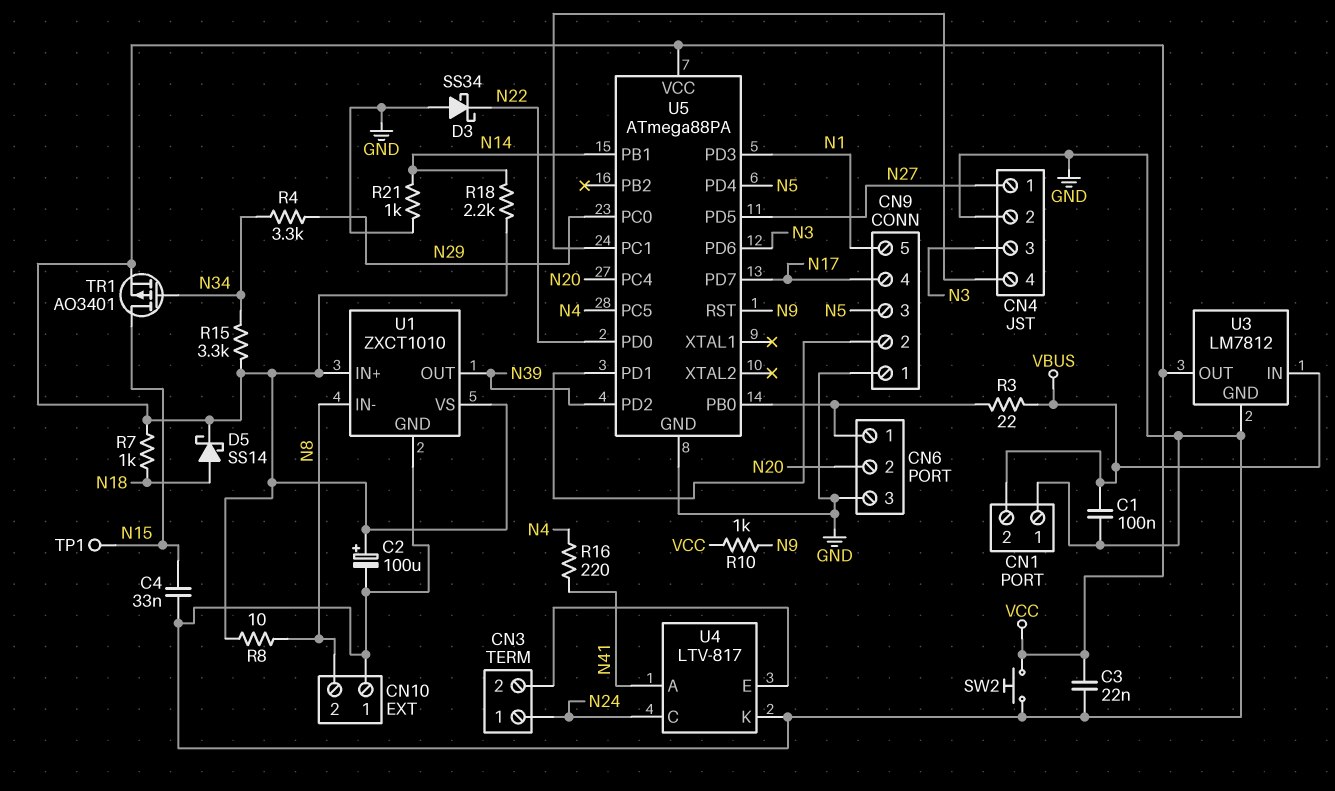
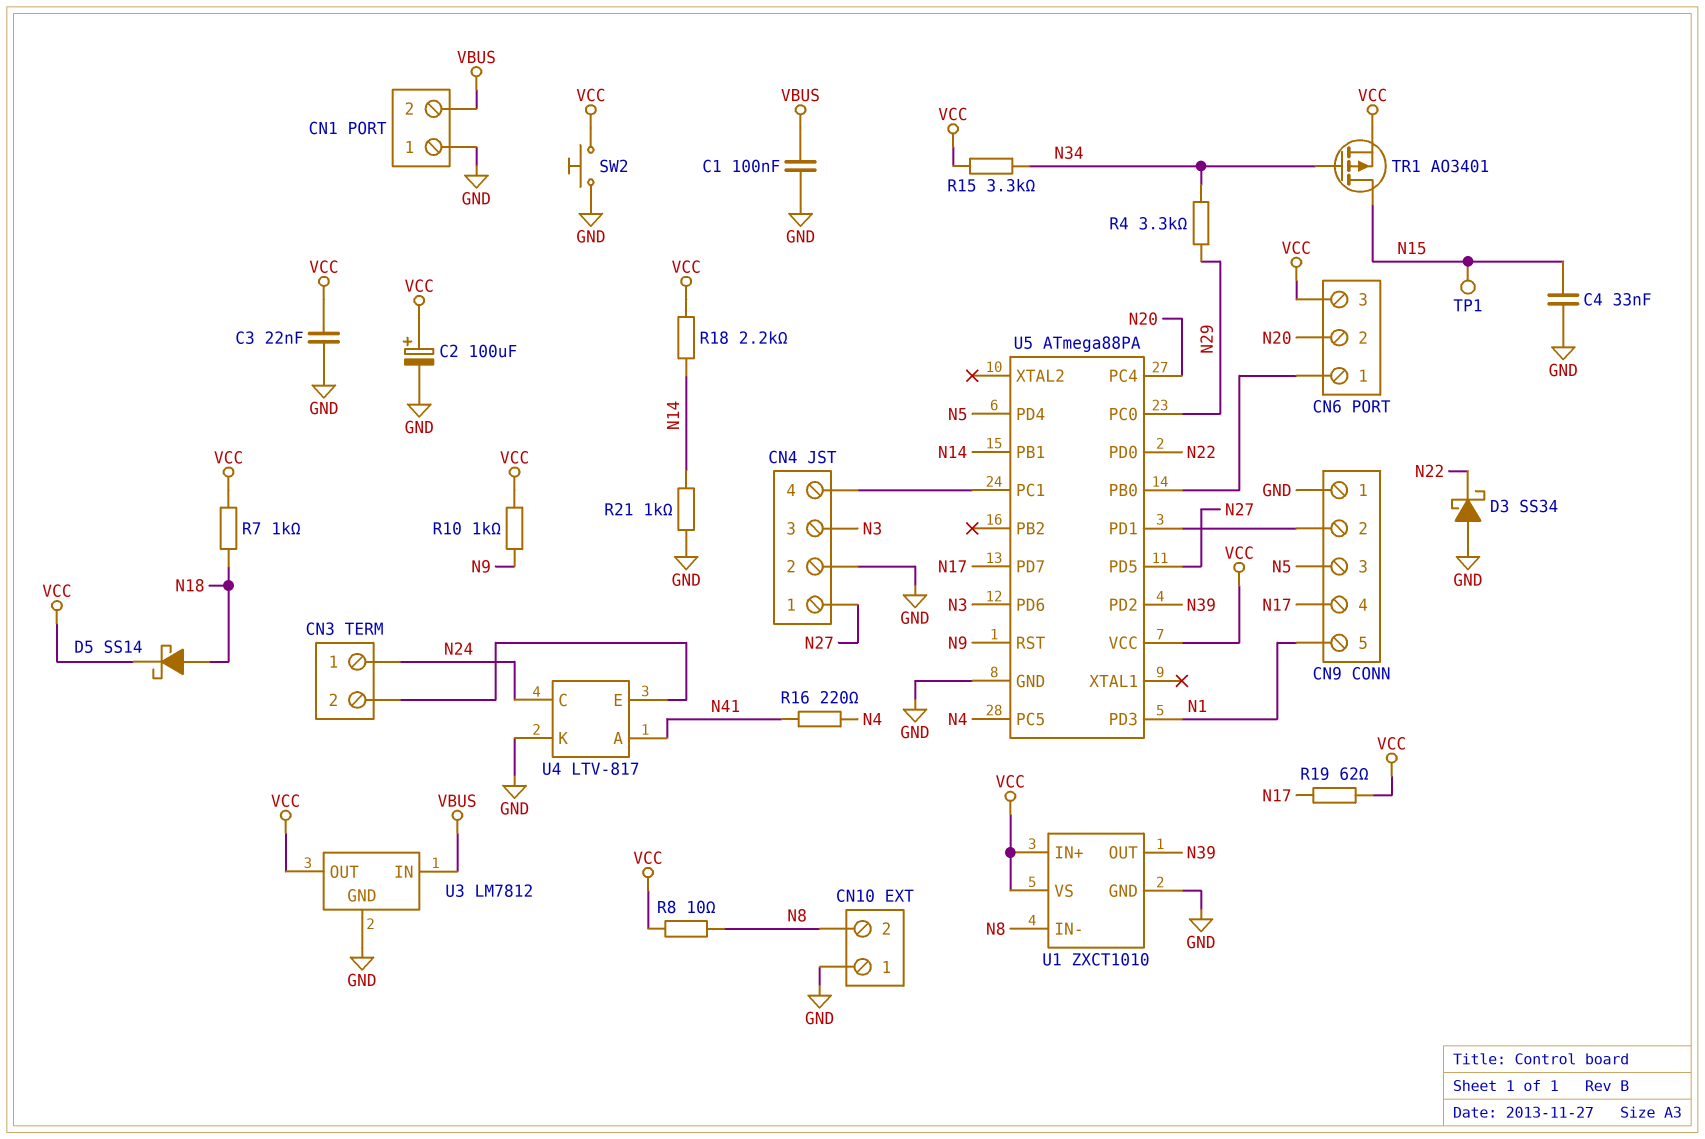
CN6 pin 3: GND -> VCC
R3: 22 (CN6/1, VBUS) -> none
R19: none -> 62 (N17, VCC)

